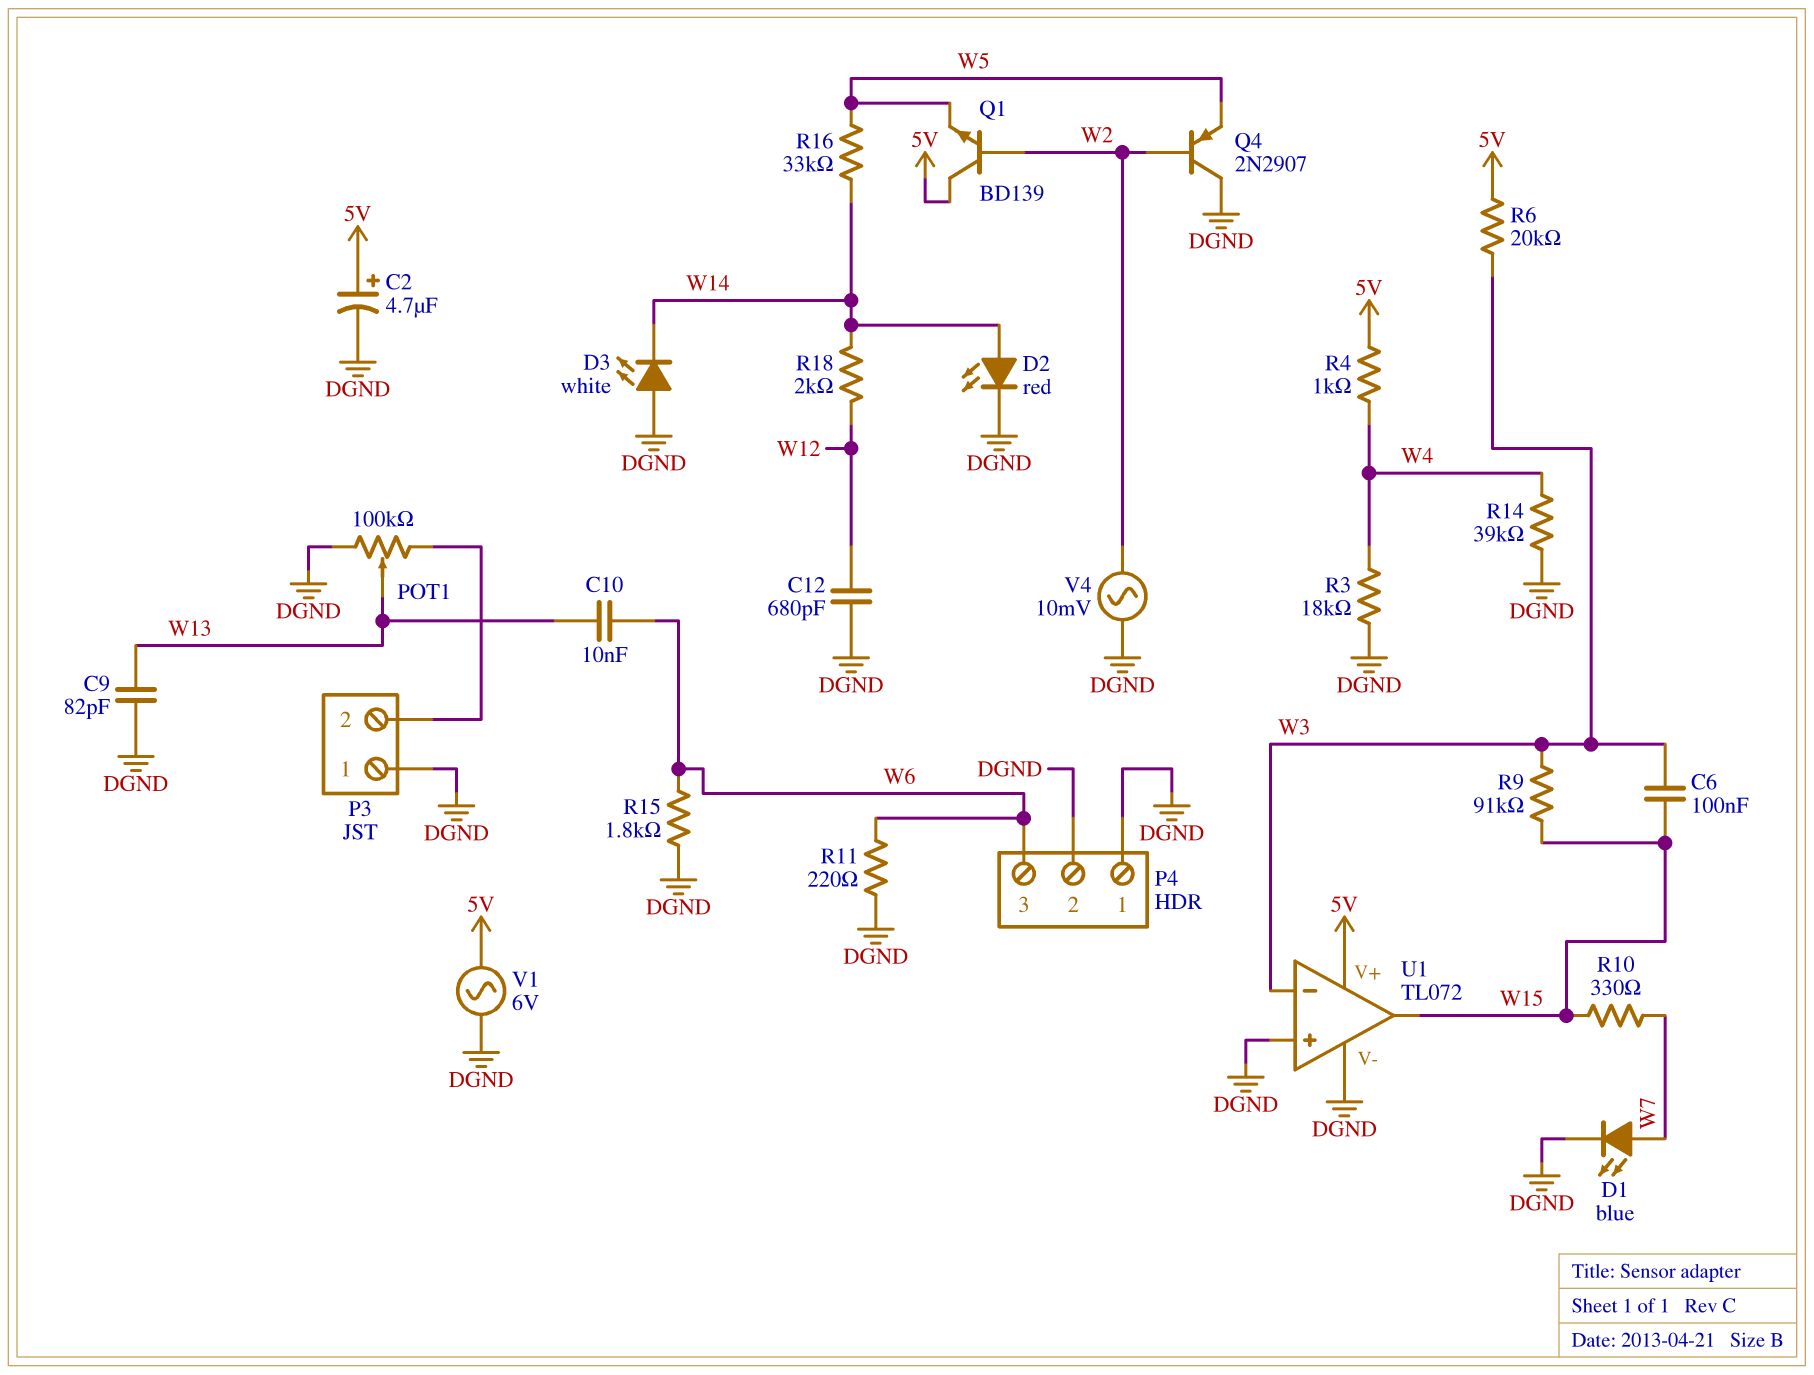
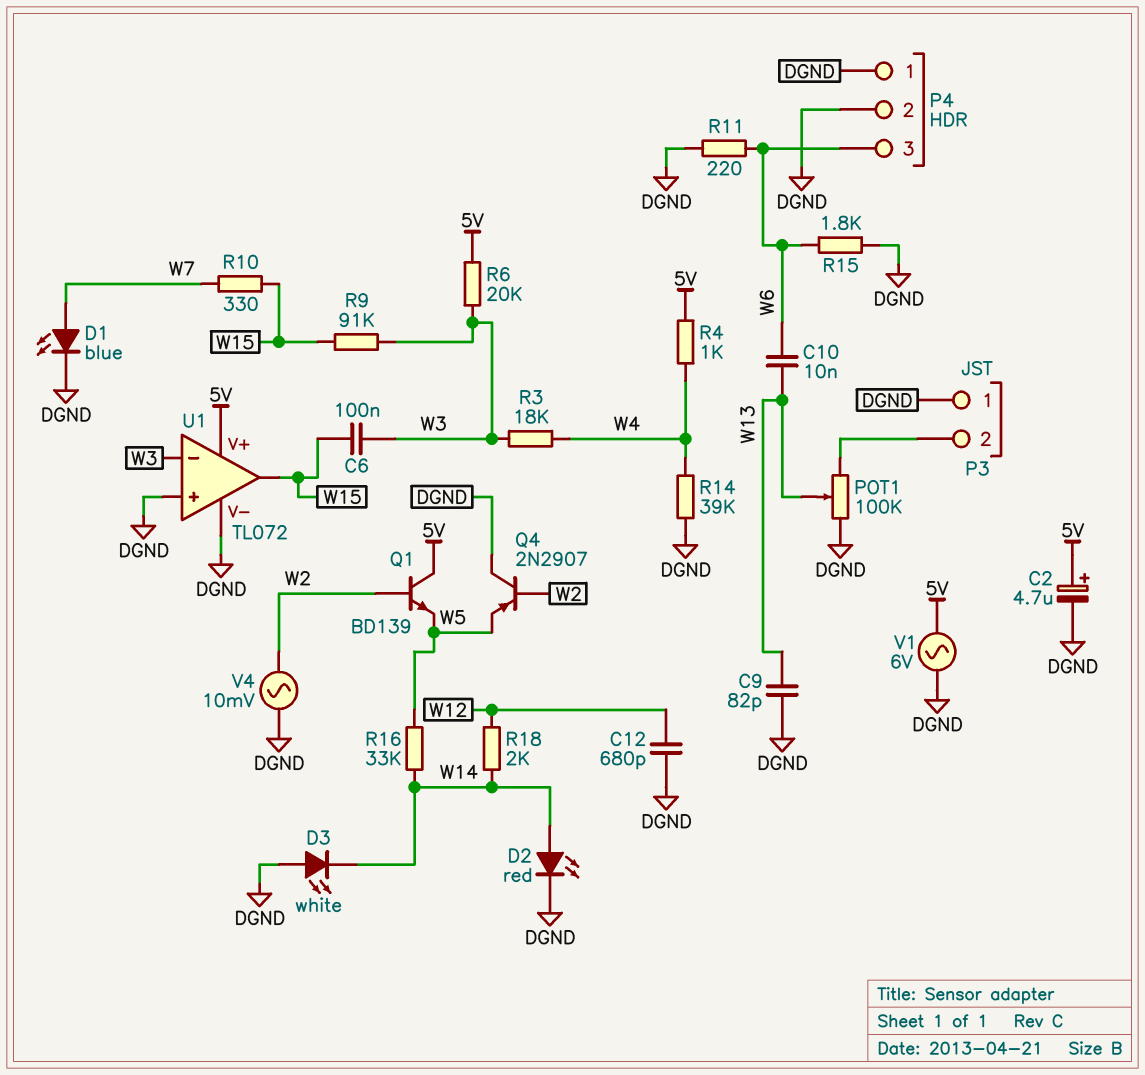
R3: 18k (DGND, W4) -> 18k (W3, W4)

